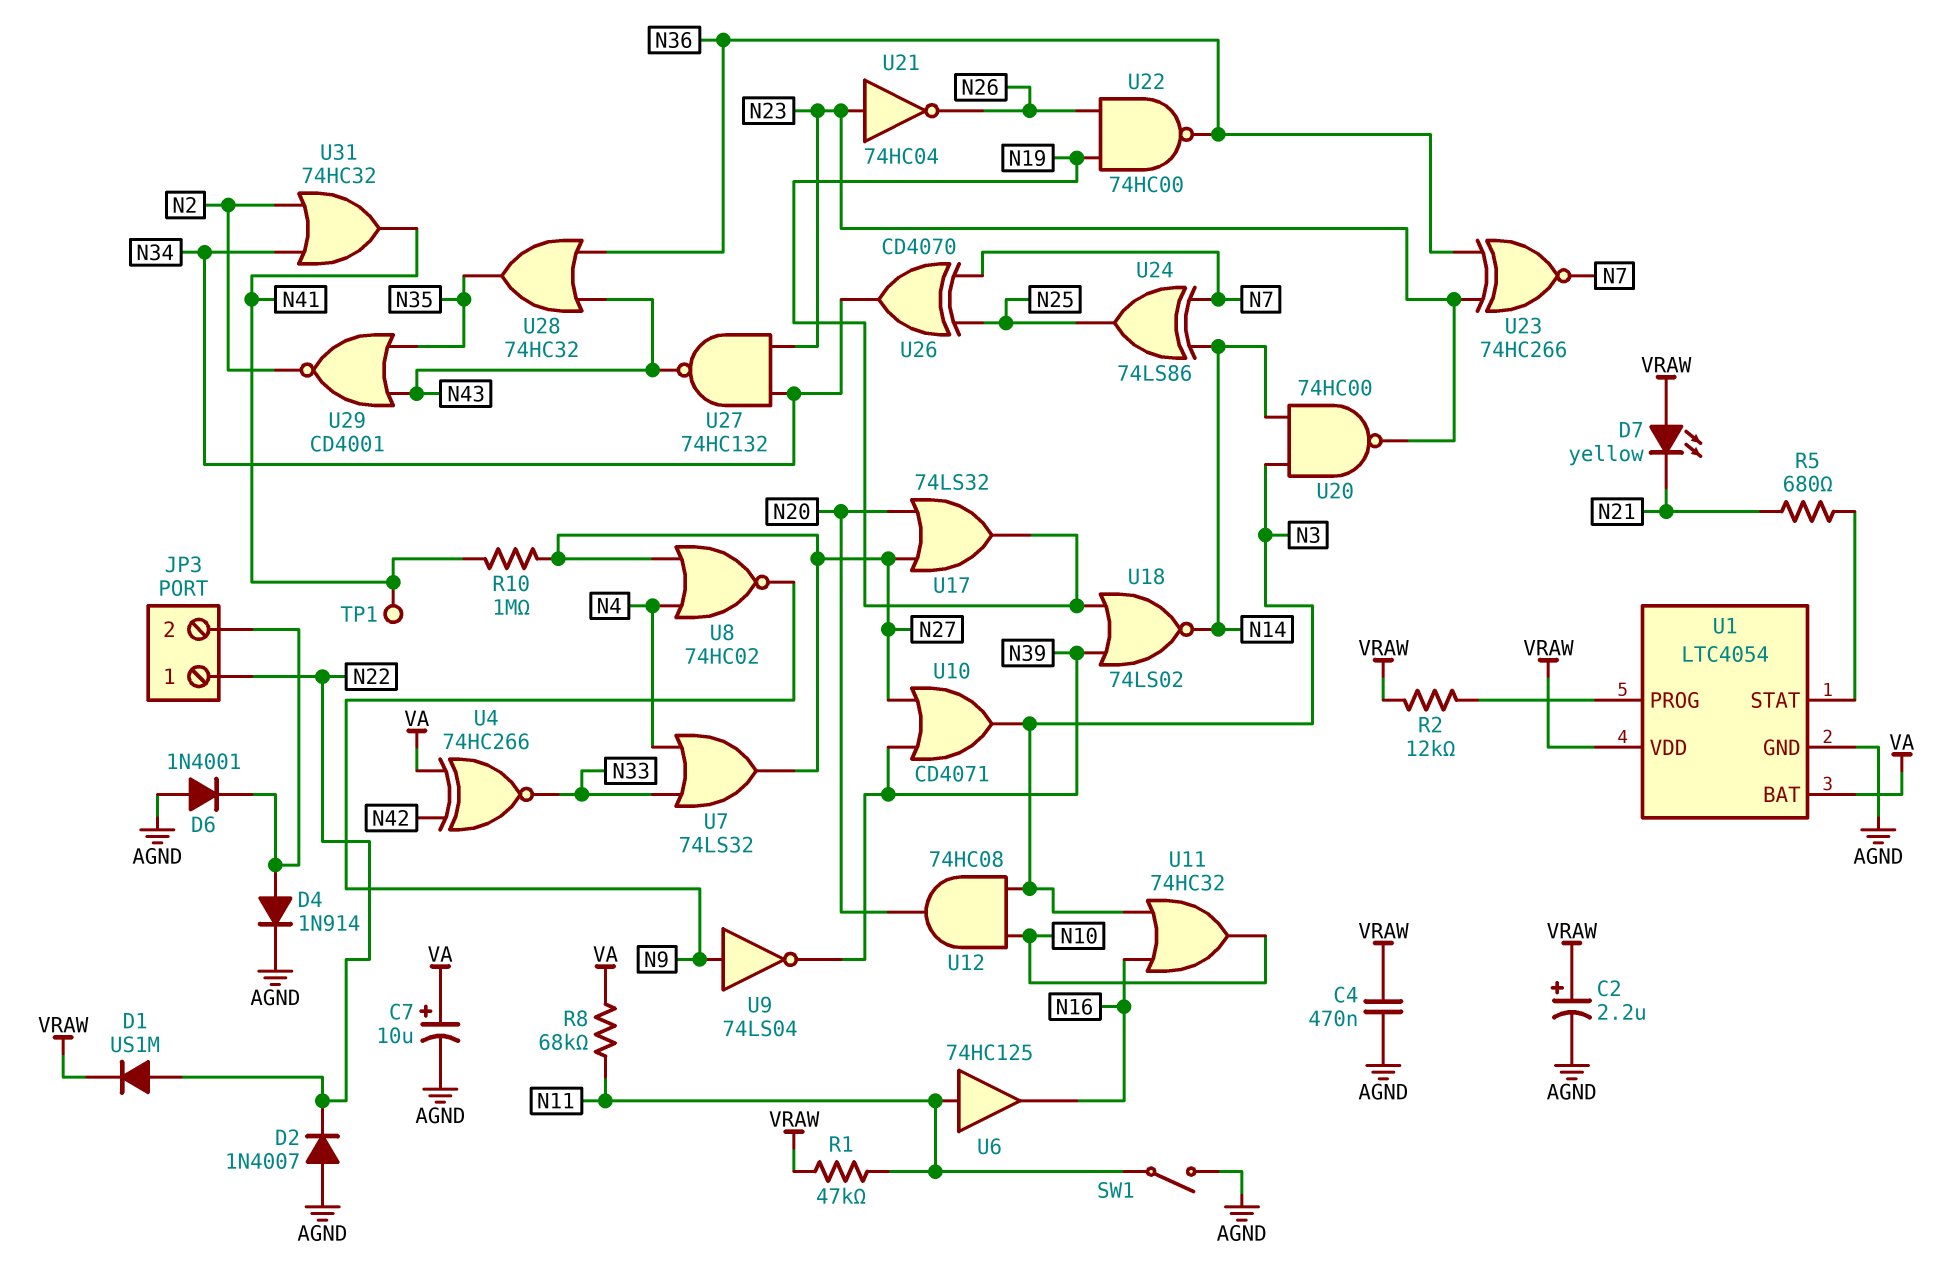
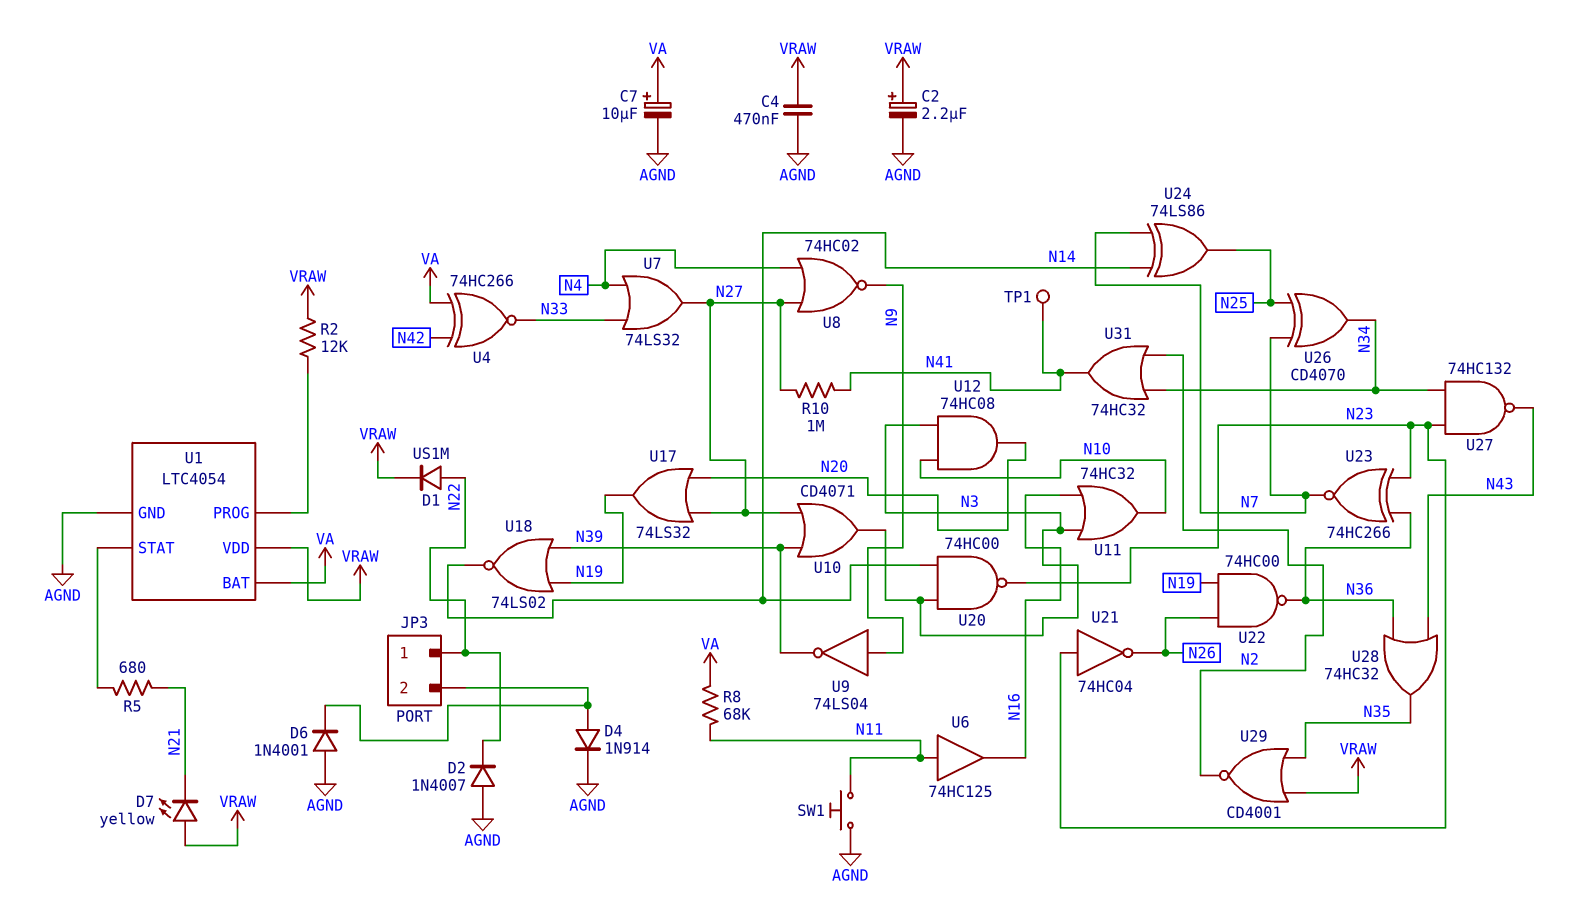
R1: 47k (N11, VRAW) -> none
SW1: switch (AGND, N11) -> button (AGND, N11)
U29: NOR CD4001 (in N35, in N43, out N2) -> NOR CD4001 (in N35, in VRAW, out N2)

